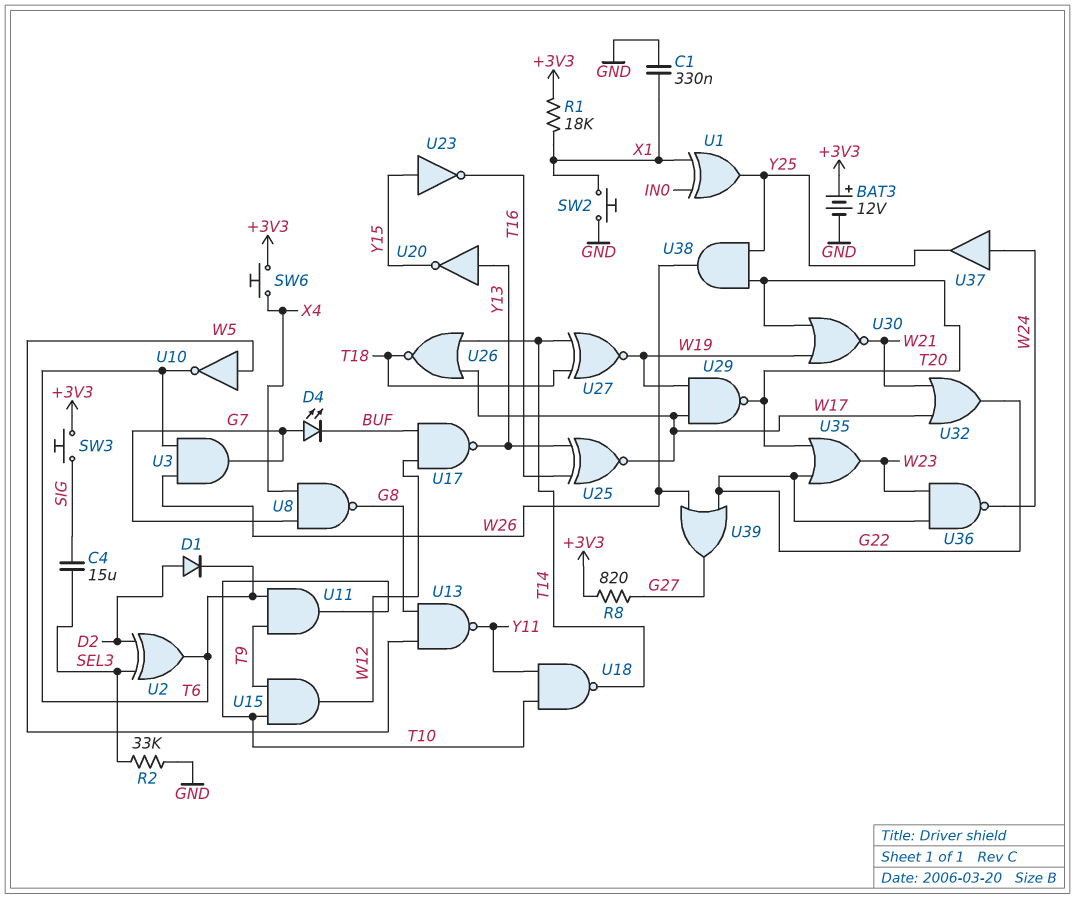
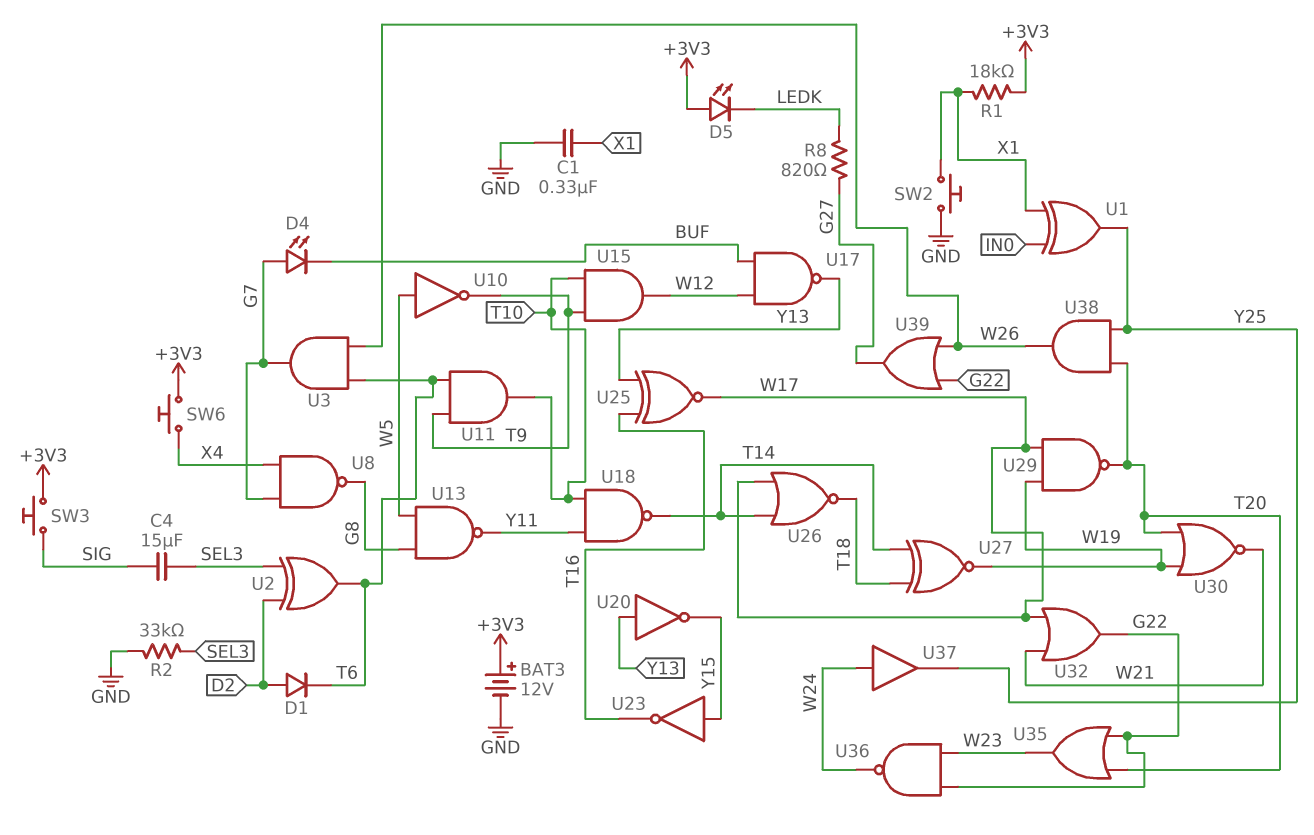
D5: none -> LED (A +3V3, K LEDK)
R8: 820 (+3V3, G27) -> 820 (G27, LEDK)
U10: NOT (in W5, out T6) -> NOT (in W5, out T9)

